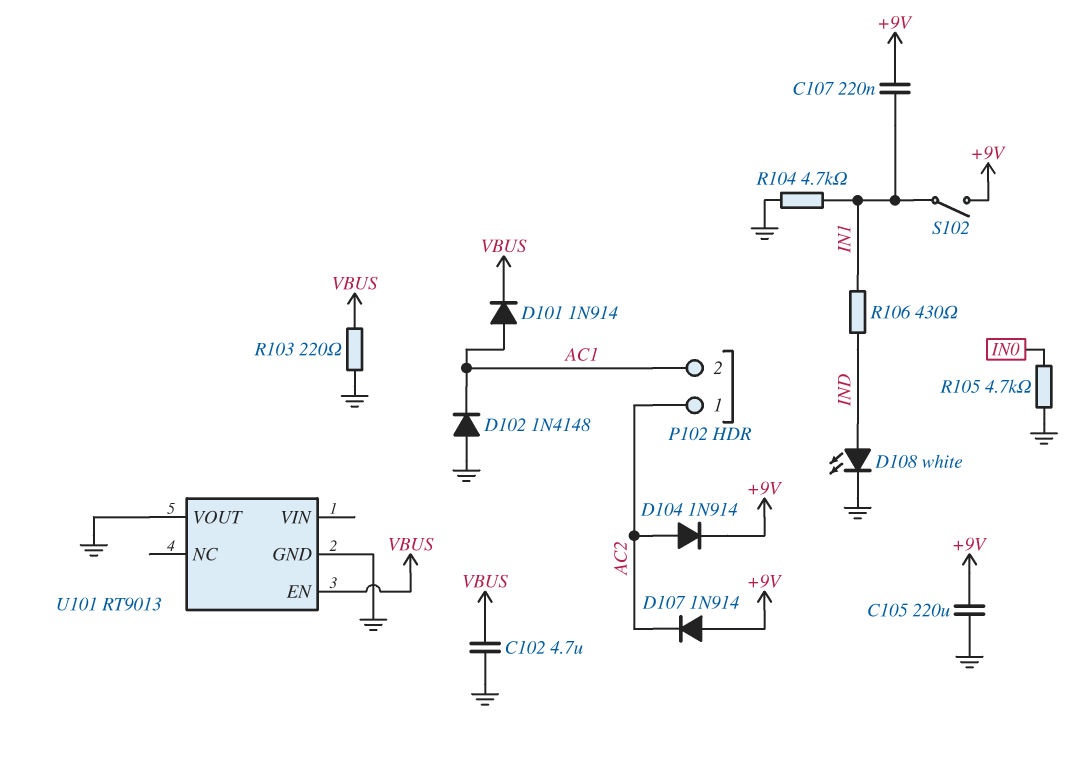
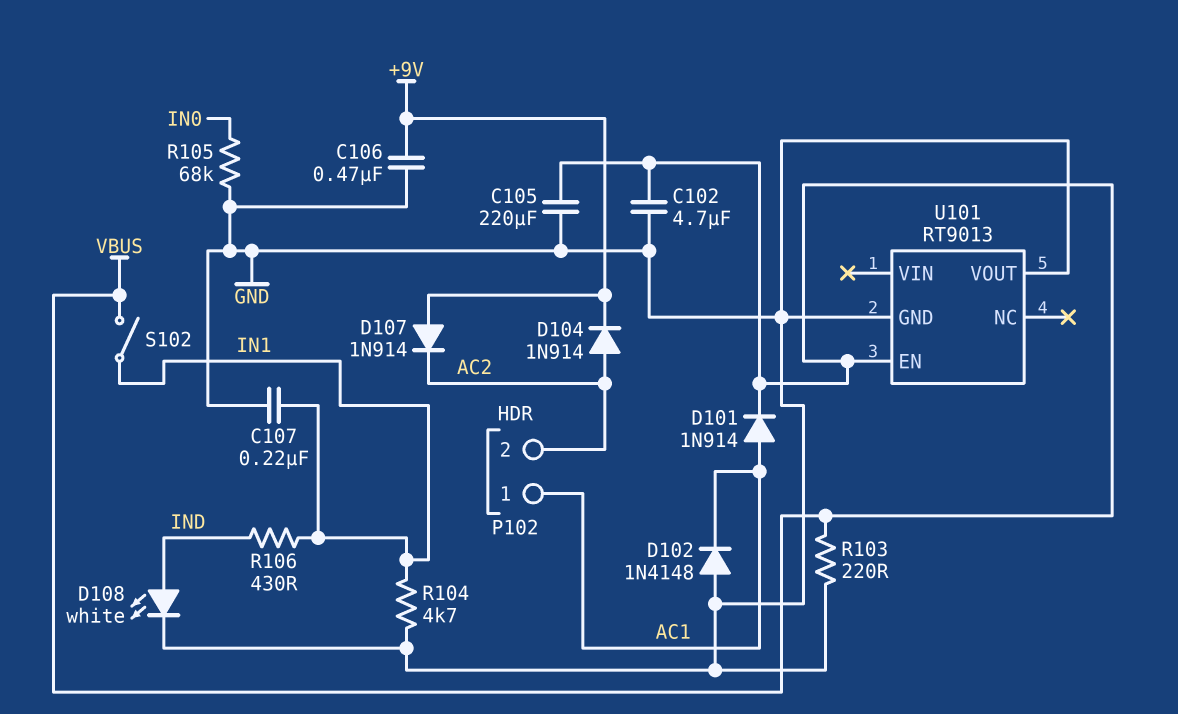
C105: 220uF (+9V, GND) -> 220uF (GND, VBUS)
C106: none -> 470nF (+9V, GND)
C107: 220nF (+9V, IN1) -> 220nF (GND, IN1)
P102 pin 1: AC2 -> AC1
P102 pin 2: AC1 -> AC2
R105: 4.7k (GND, IN0) -> 68k (GND, IN0)
S102: switch (+9V, IN1) -> switch (IN1, VBUS)

